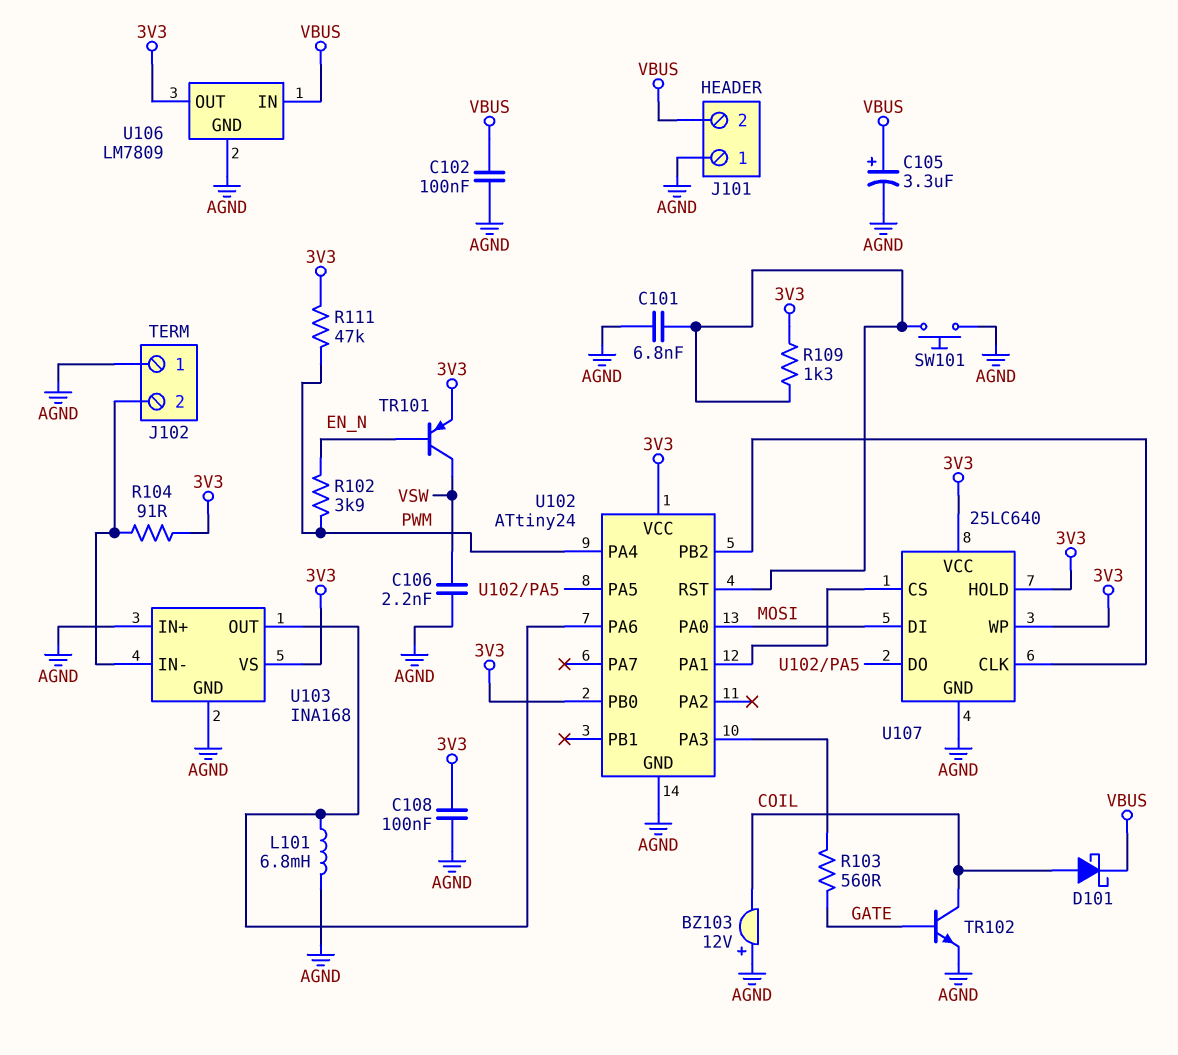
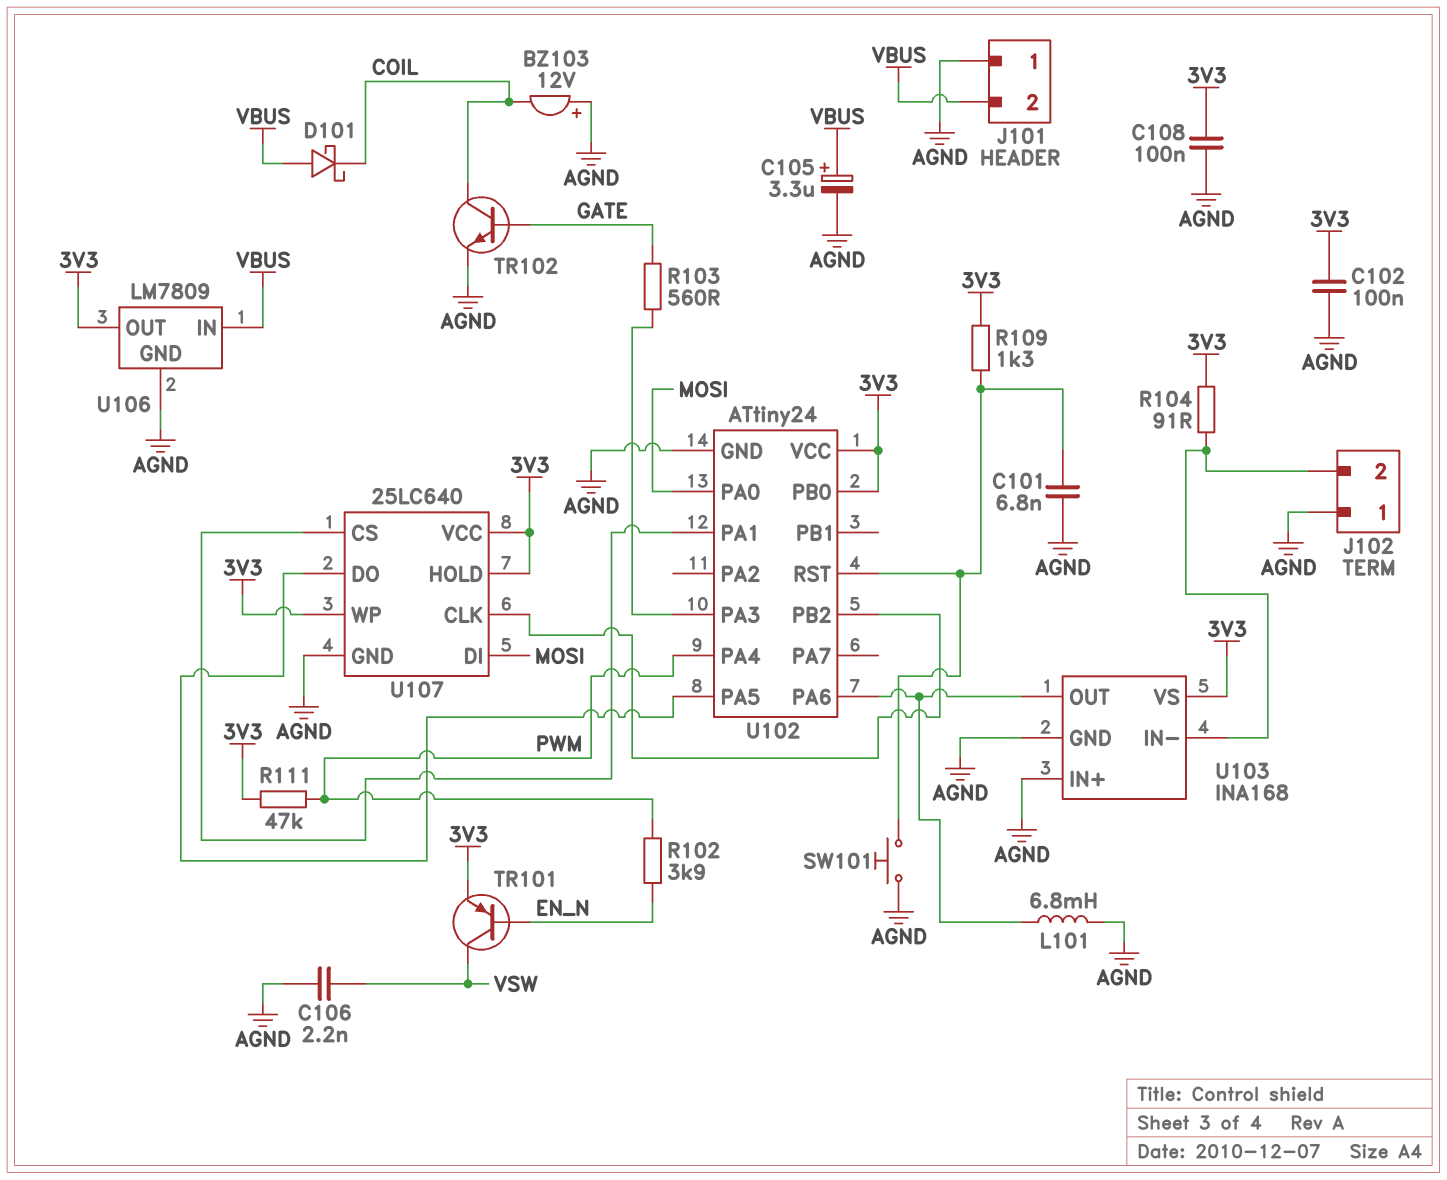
C102: 100nF (AGND, VBUS) -> 100nF (3V3, AGND)
D101: schottky (A COIL, K VBUS) -> schottky (A VBUS, K COIL)

